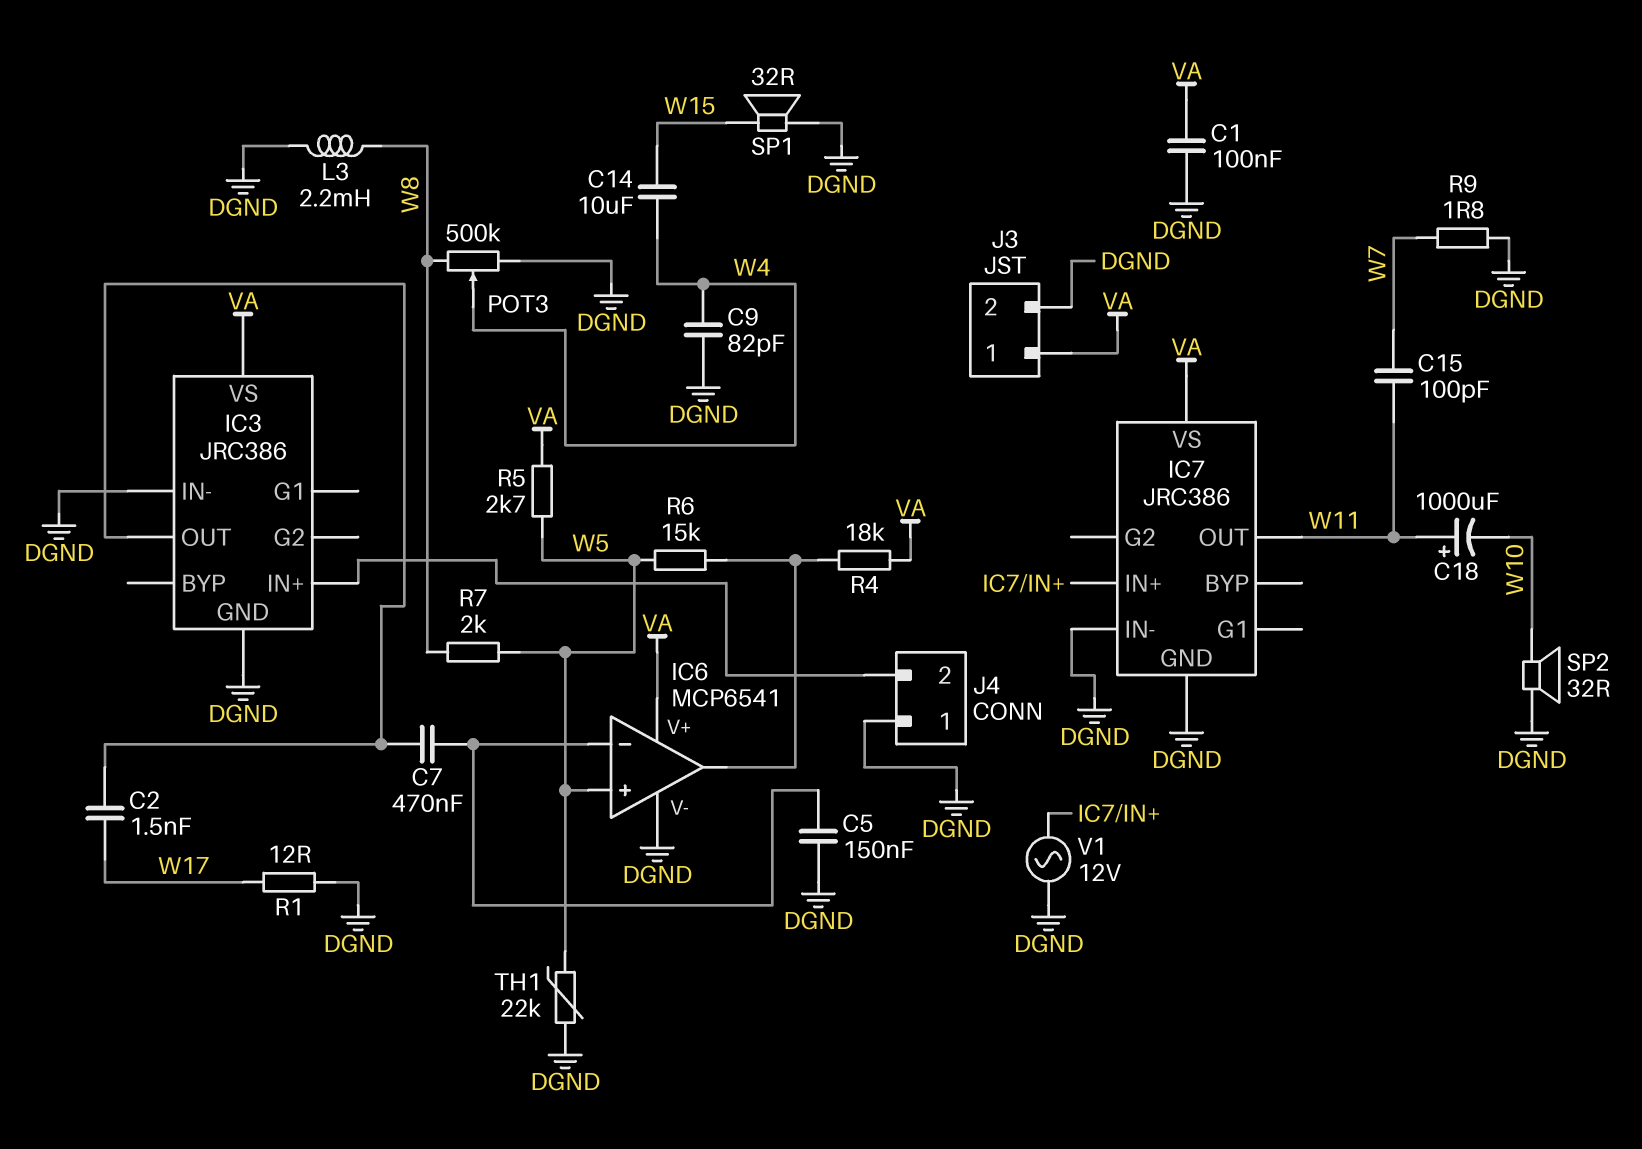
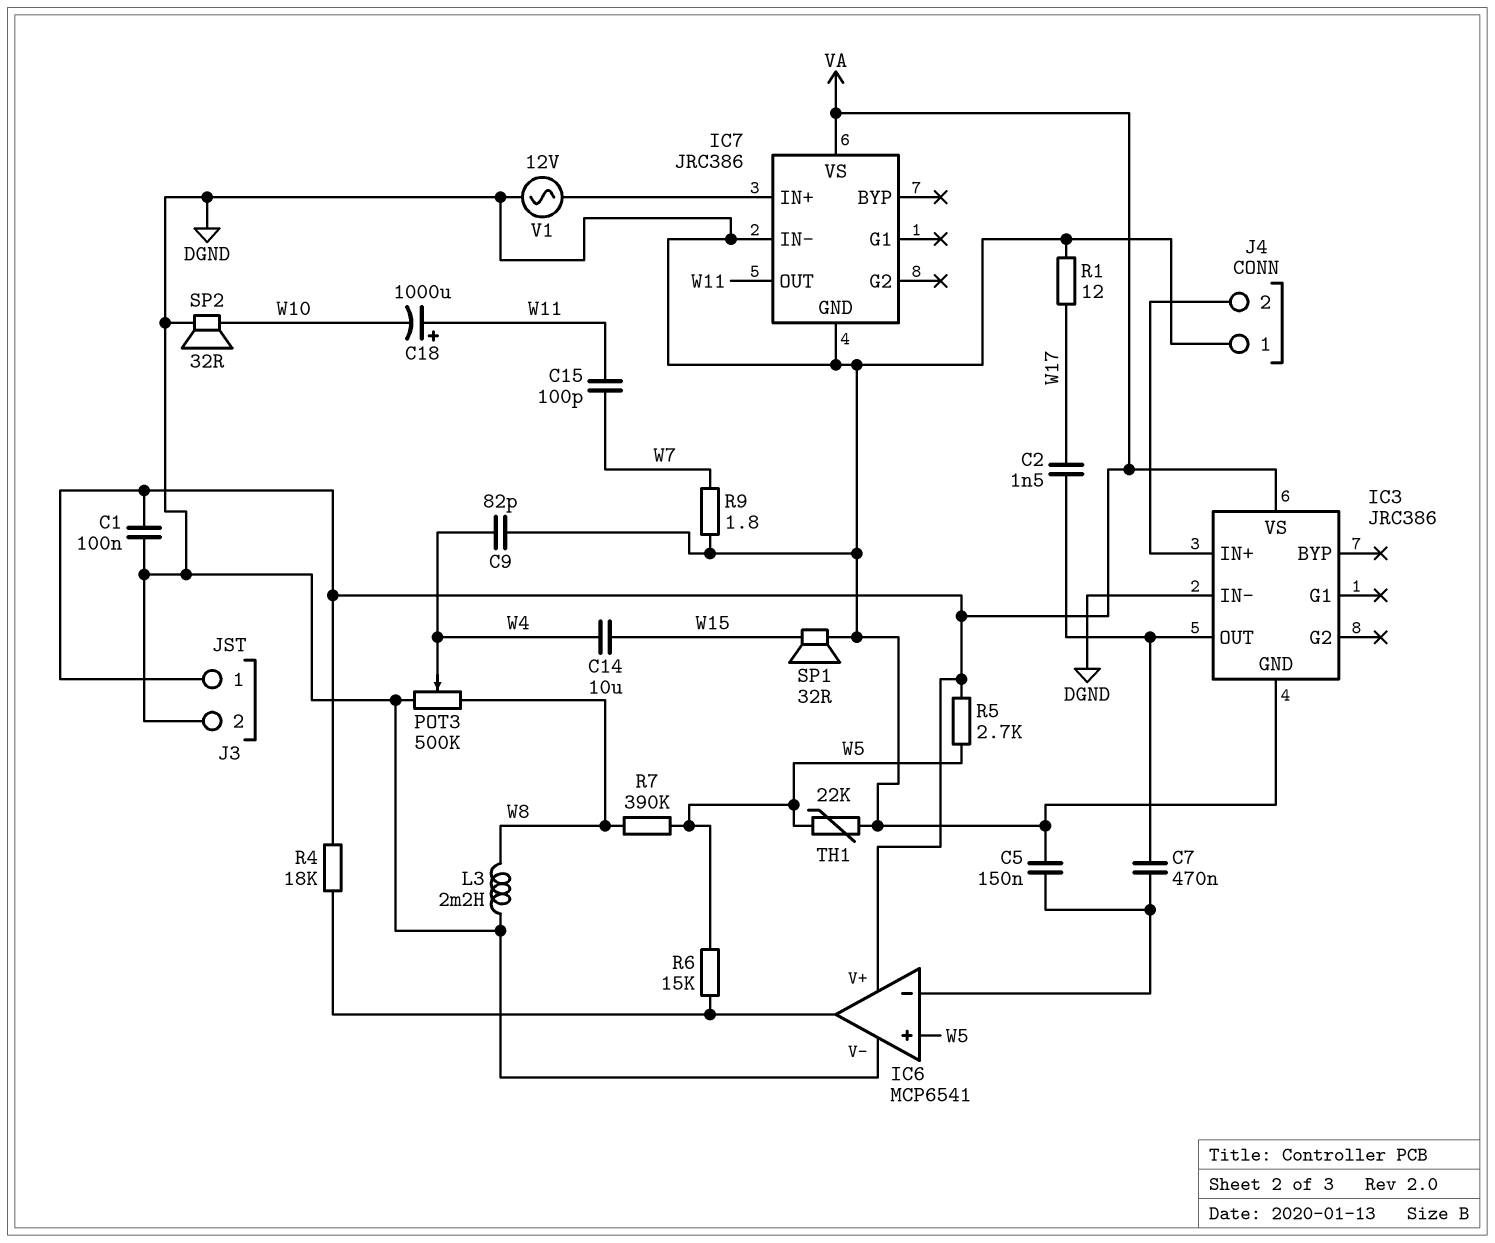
R7: 2k (W5, W8) -> 390k (W5, W8)

